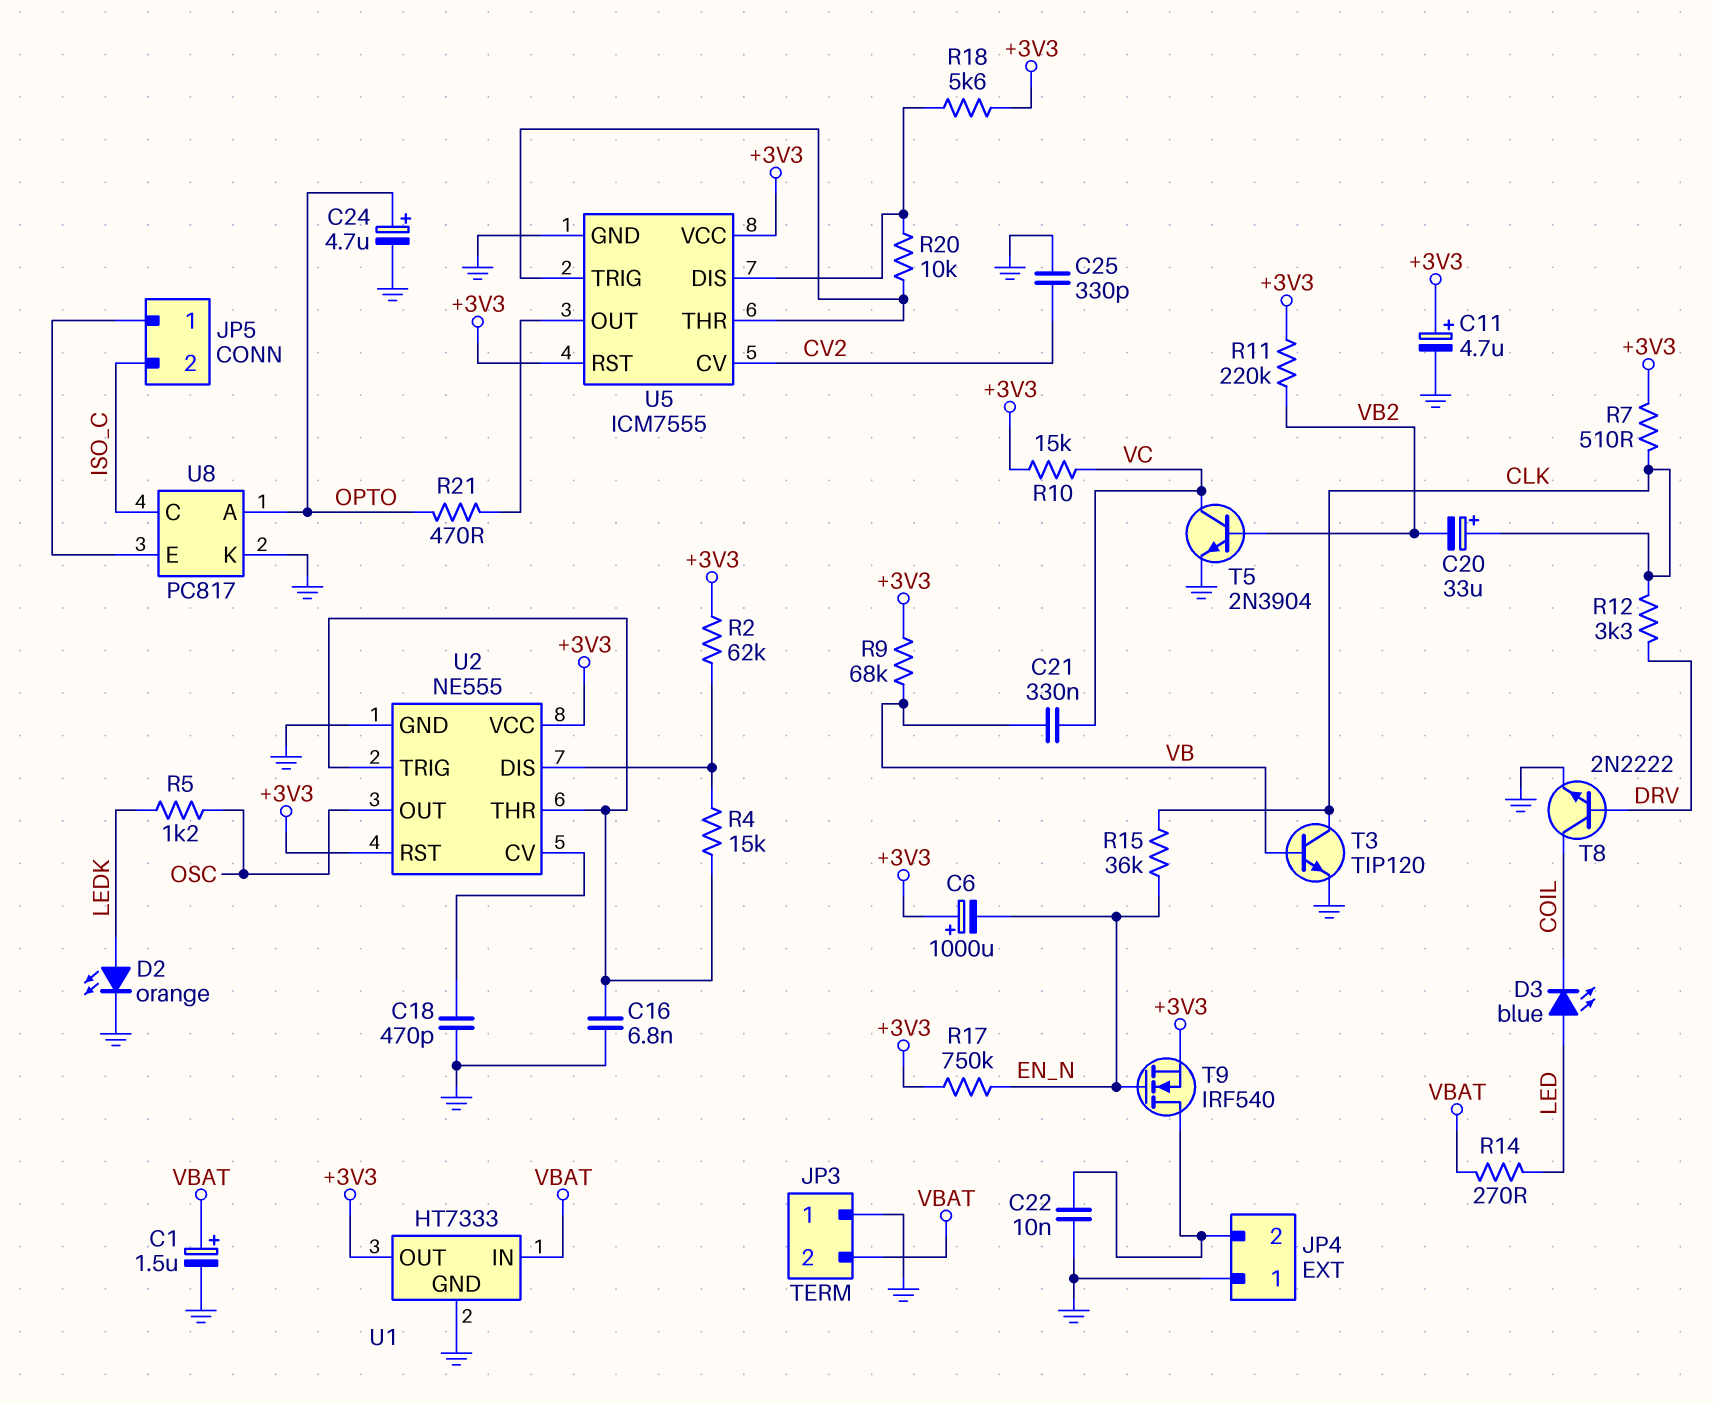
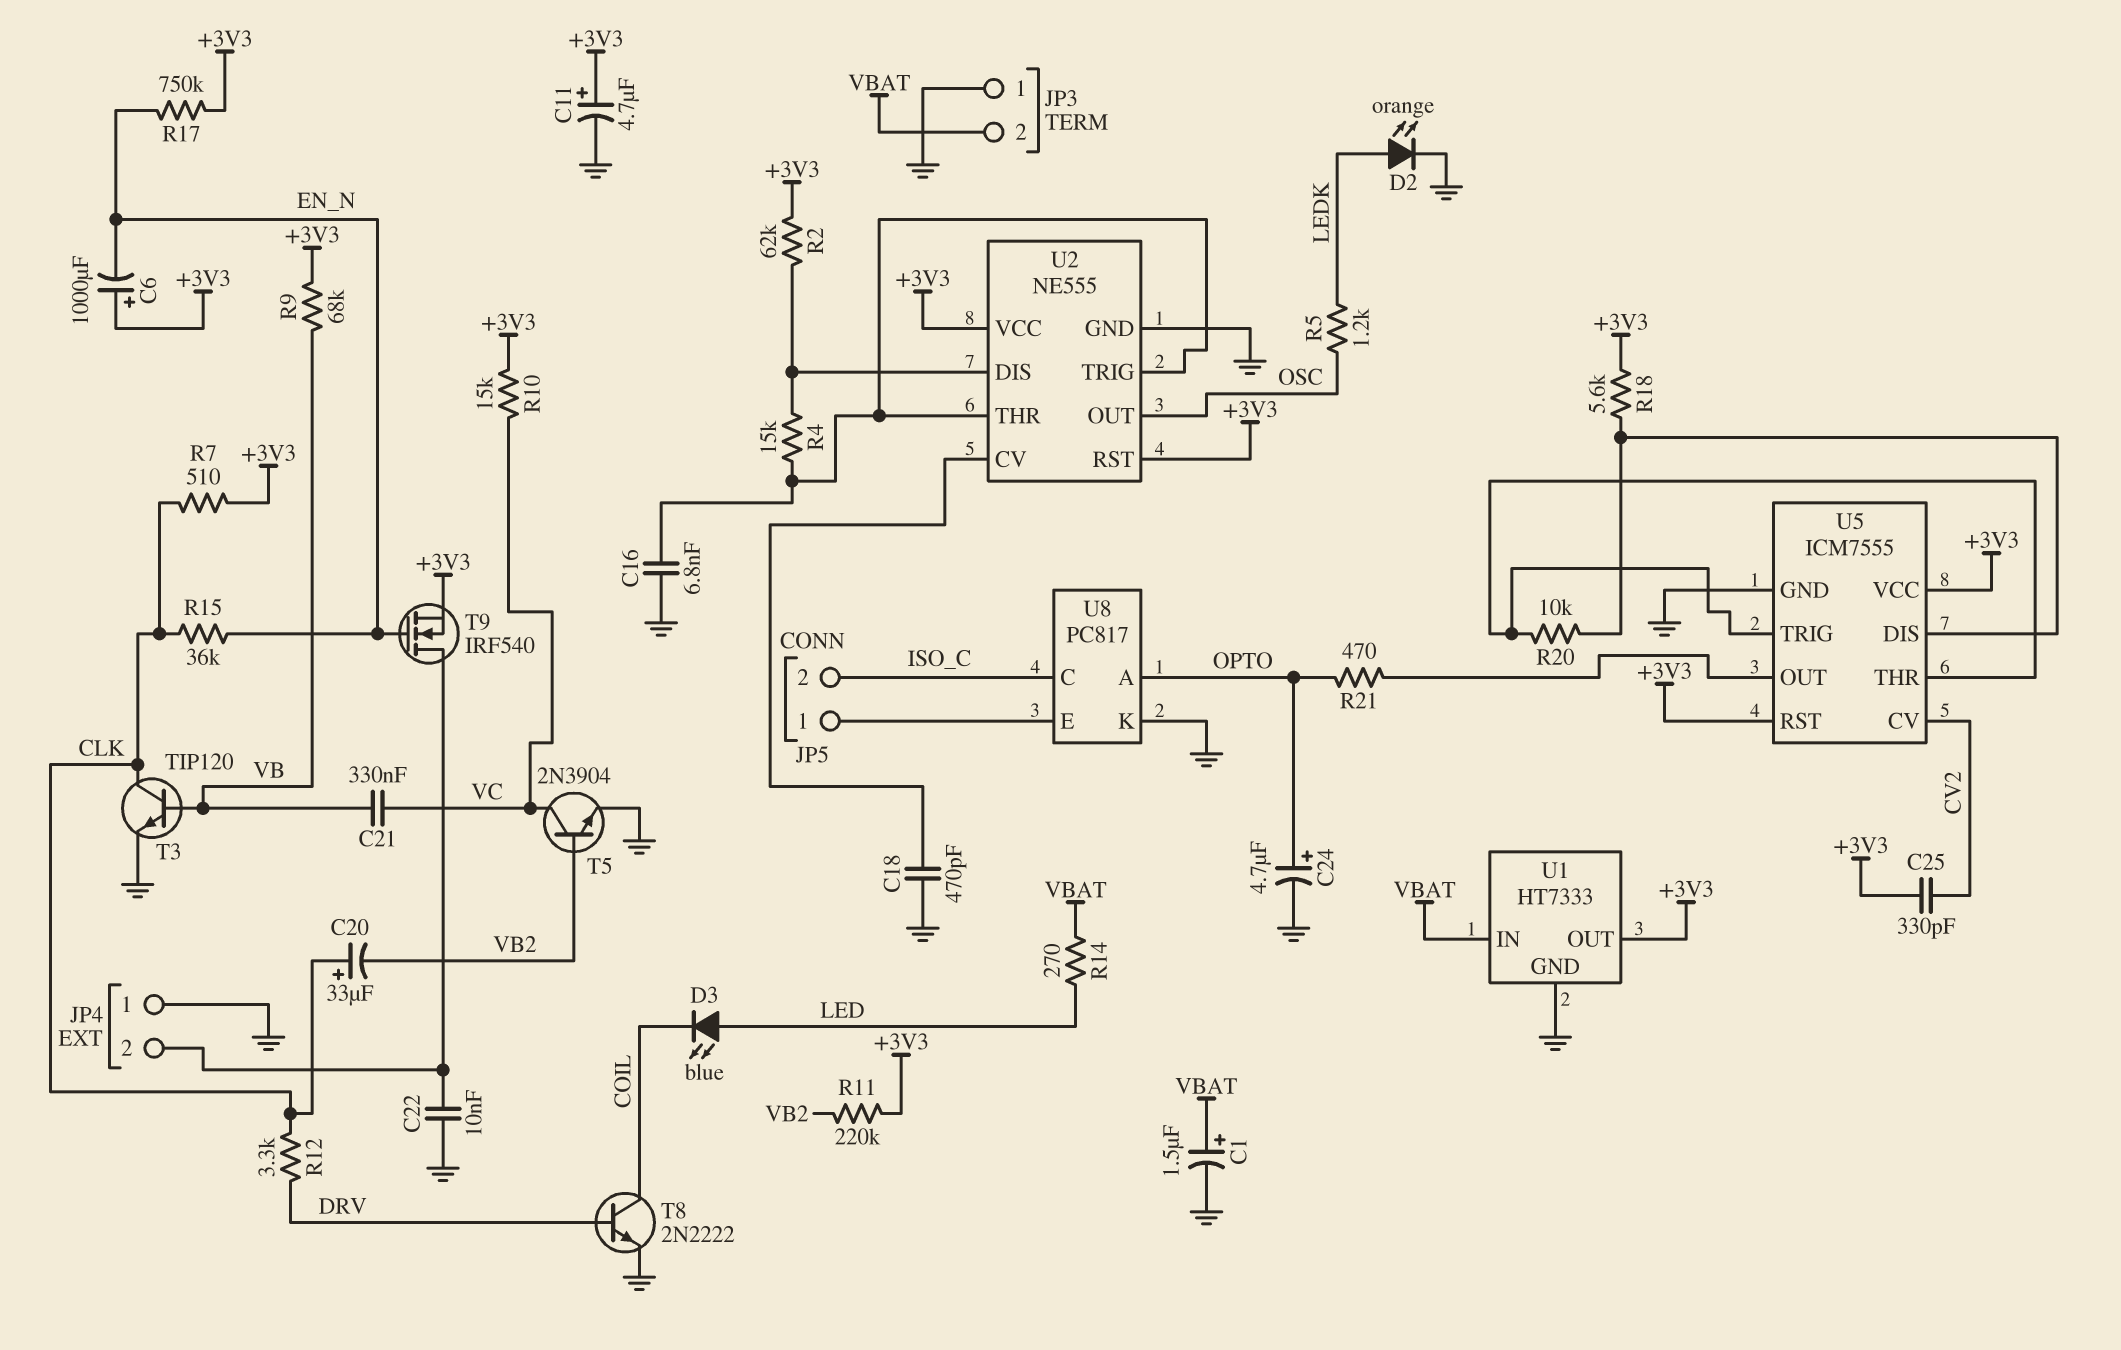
C25: 330pF (CV2, GND) -> 330pF (+3V3, CV2)

